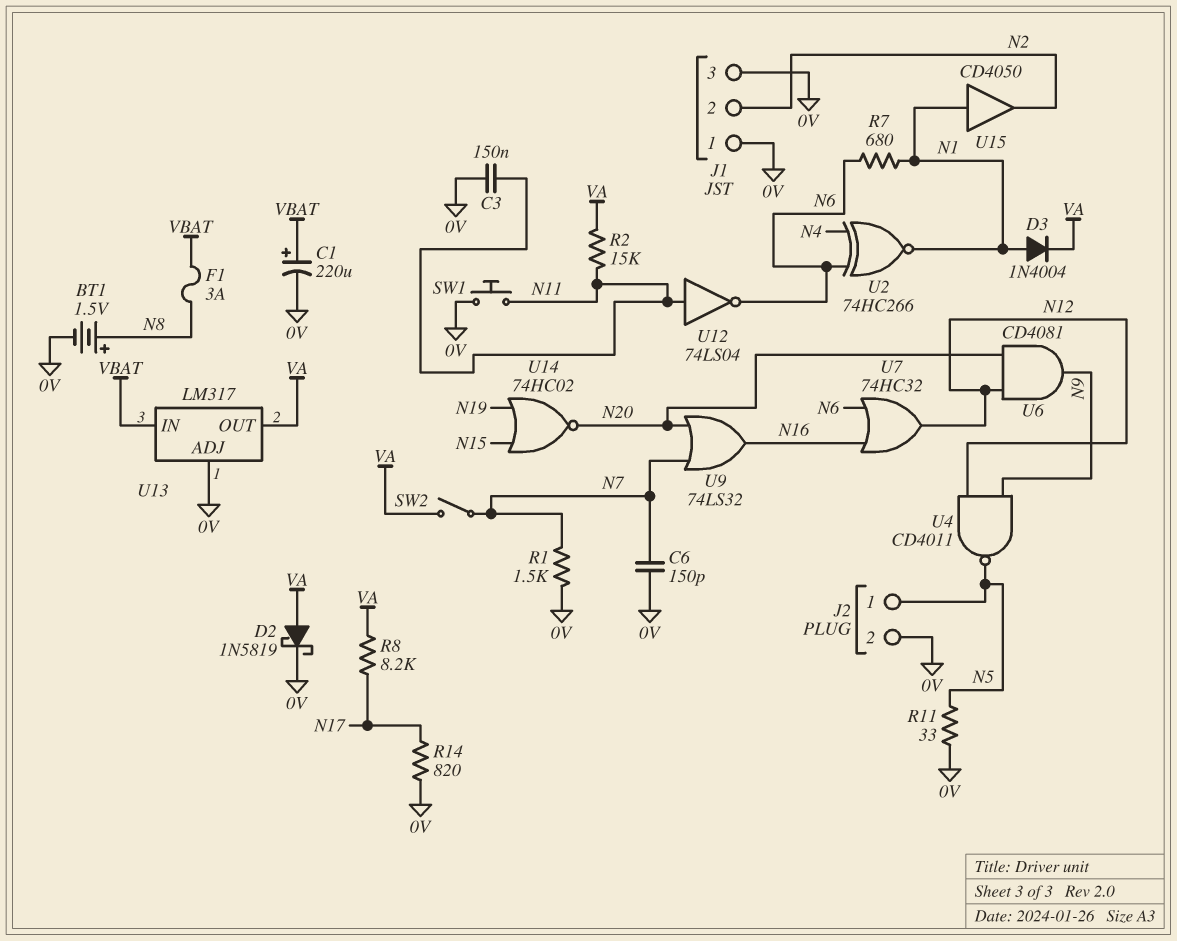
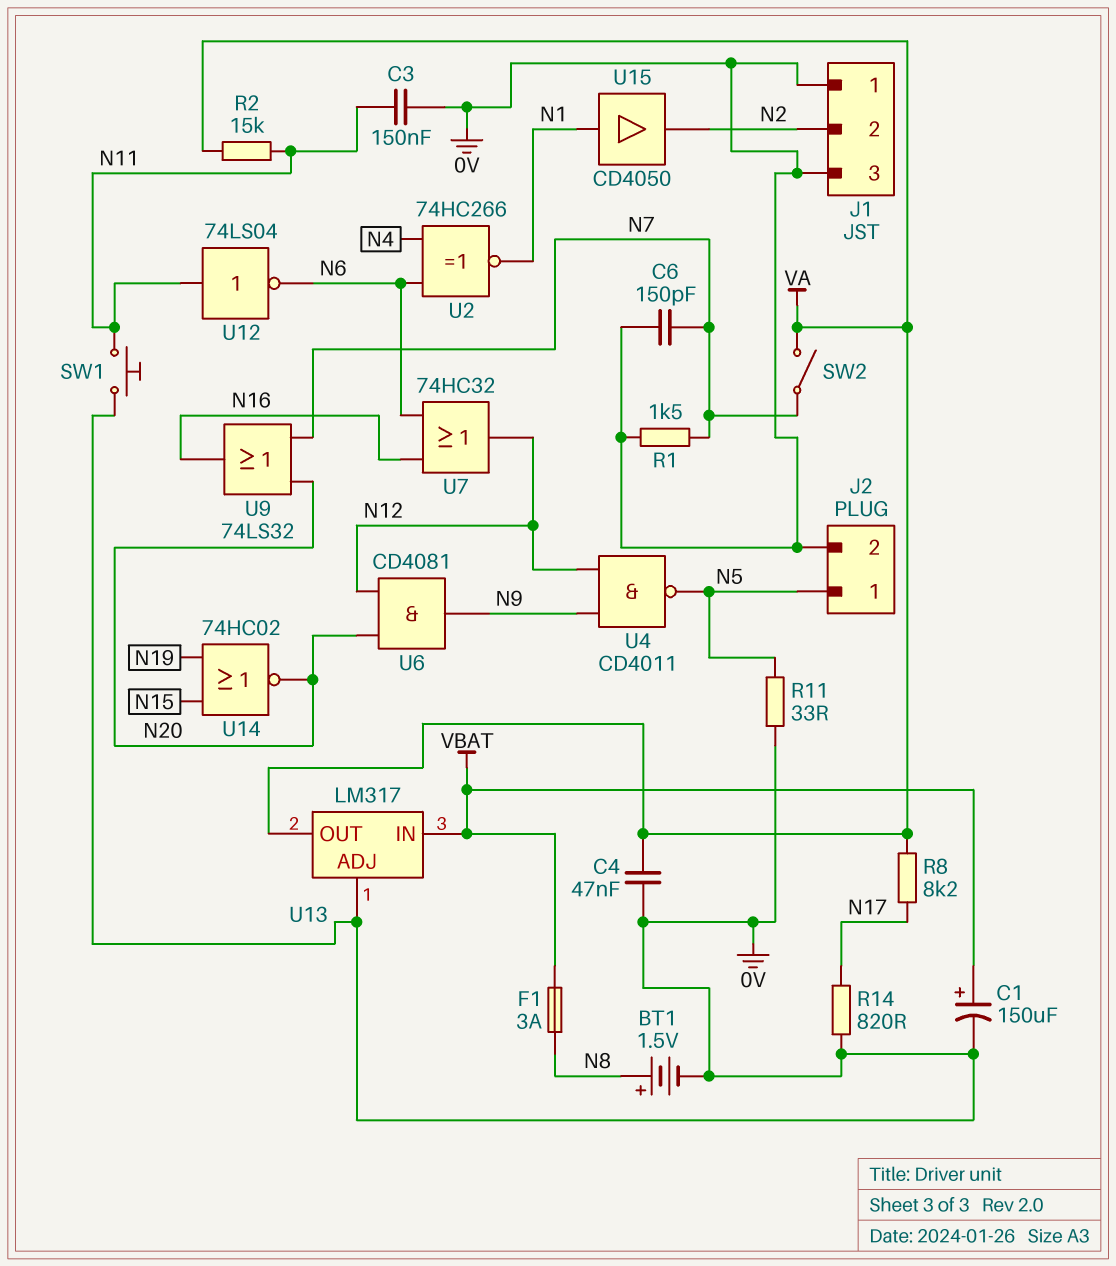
C1: 220uF (plus VBAT, minus 0V) -> 150uF (plus VBAT, minus 0V)
C4: none -> 47nF (0V, VA)
D2: schottky 1N5819 (A VA, K 0V) -> none
D3: diode 1N4004 (A N1, K VA) -> none
R7: 680 (N1, N6) -> none

